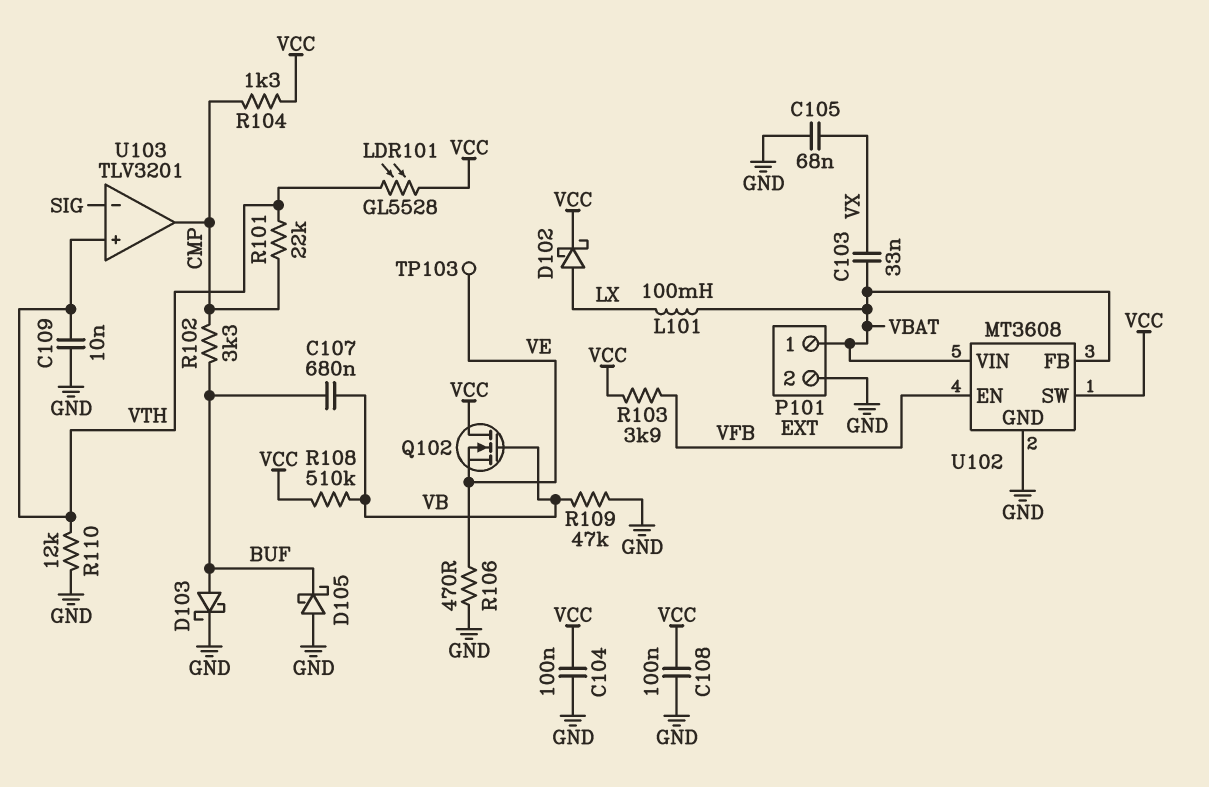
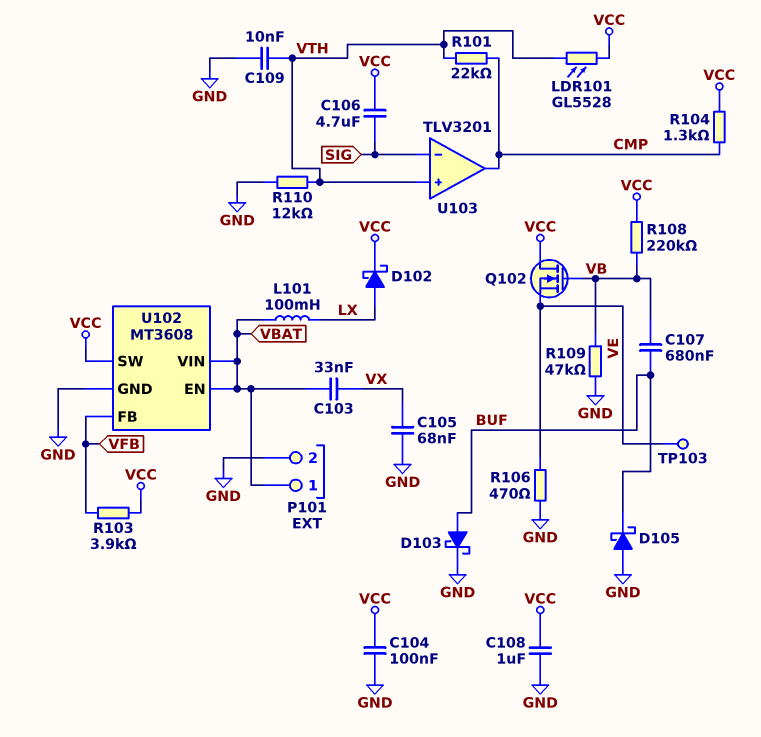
C106: none -> 4.7uF (SIG, VCC)
C108: 100nF (GND, VCC) -> 1uF (GND, VCC)
R102: 3.3k (BUF, CMP) -> none
R108: 510k (VB, VCC) -> 220k (VB, VCC)
U102 pin EN: VFB -> VBAT
U102 pin FB: VBAT -> VFB

